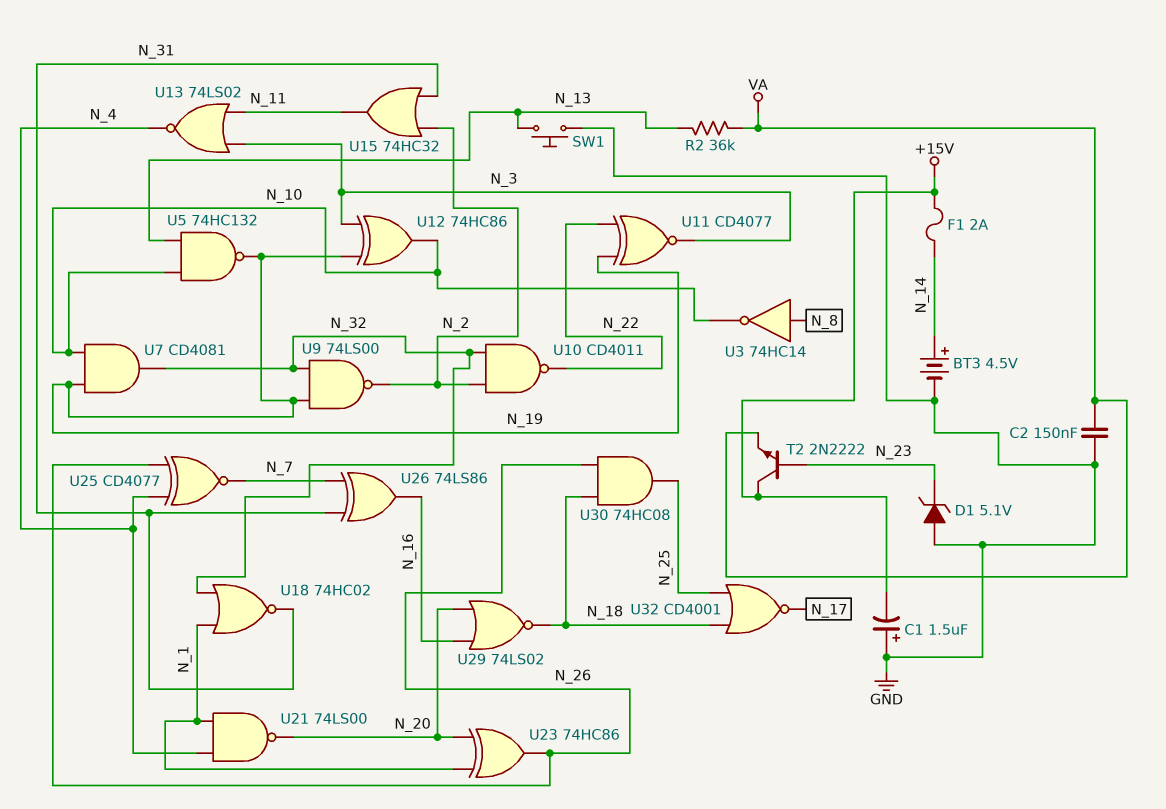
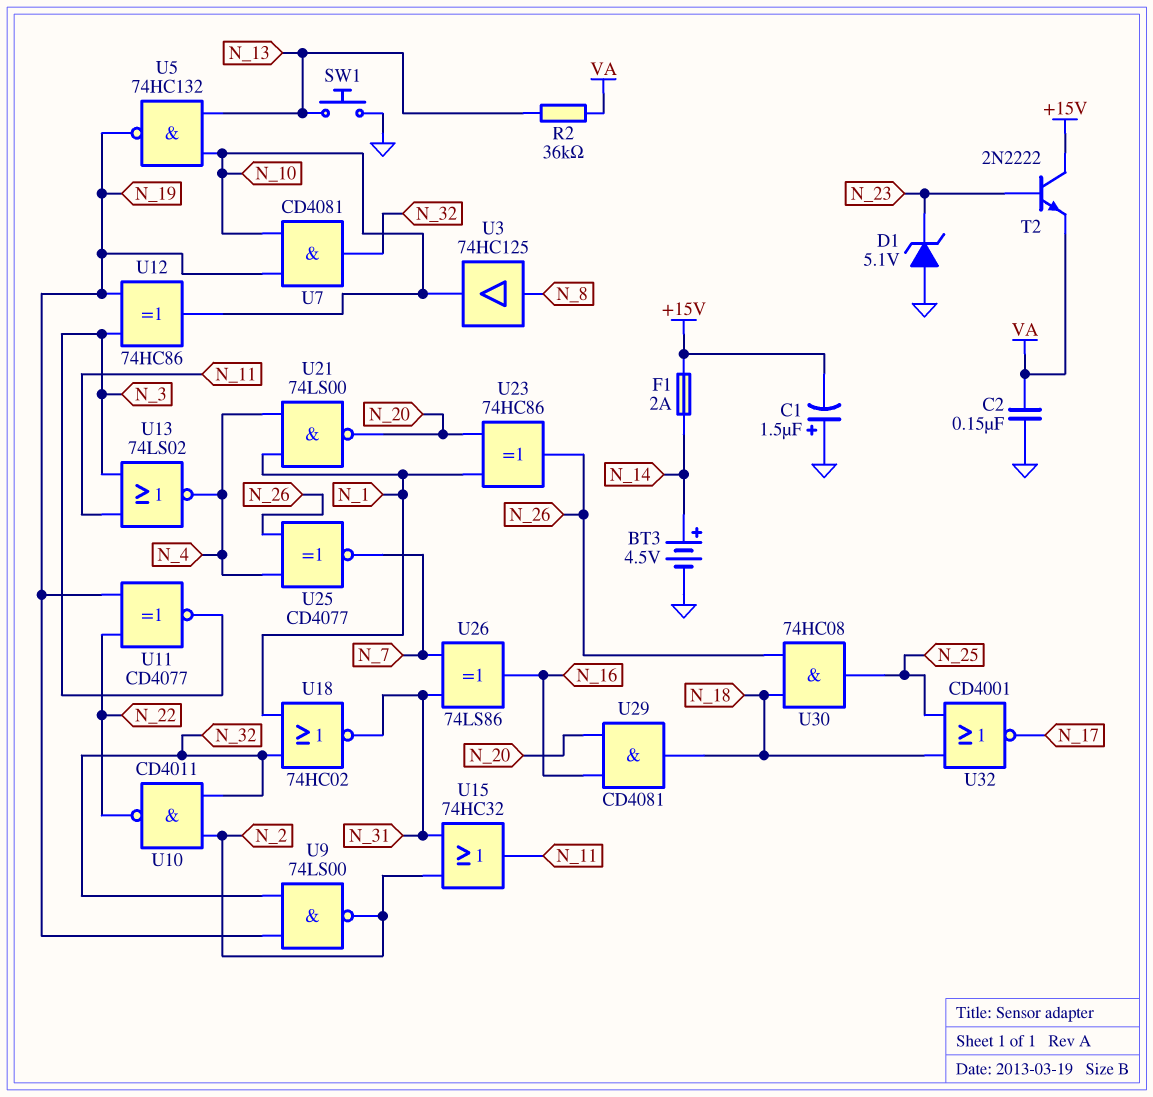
U3: NOT 74HC14 (in N_8, out N_10) -> buffer 74HC125 (in N_8, out N_10)
U29: NOR 74LS02 (in N_16, in N_20, out N_18) -> AND CD4081 (in N_16, in N_20, out N_18)

